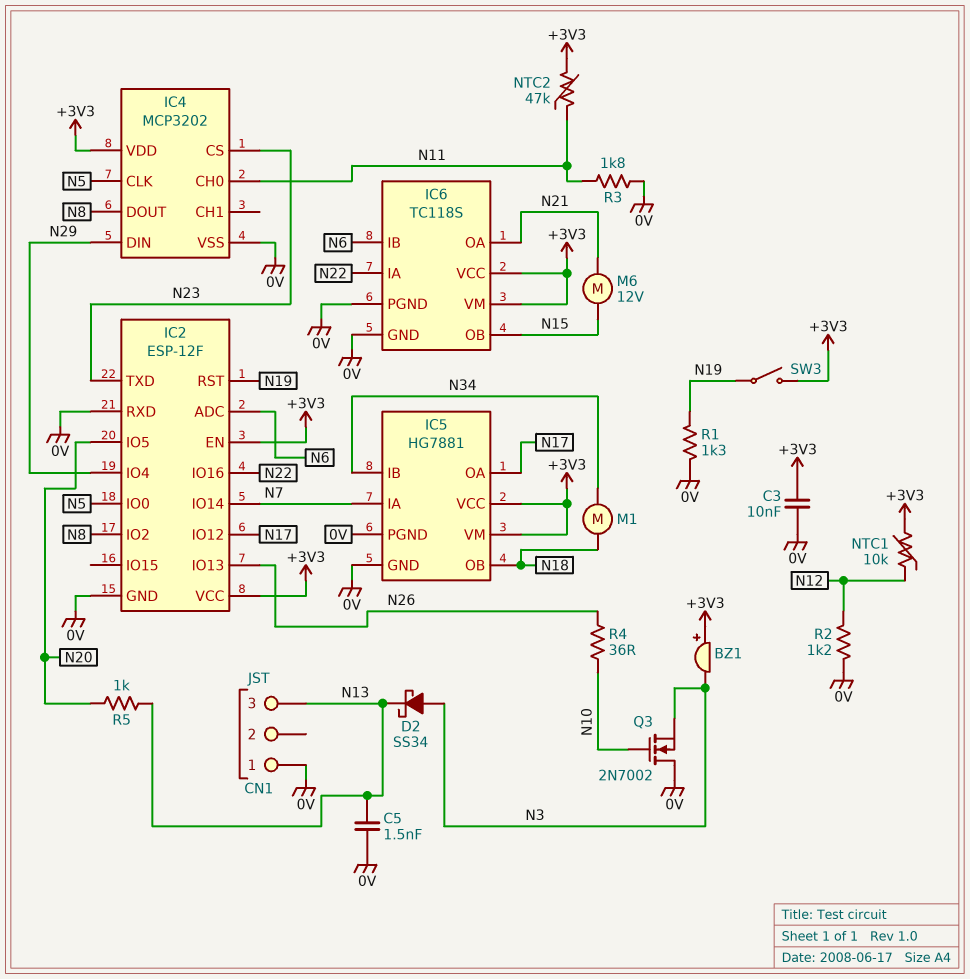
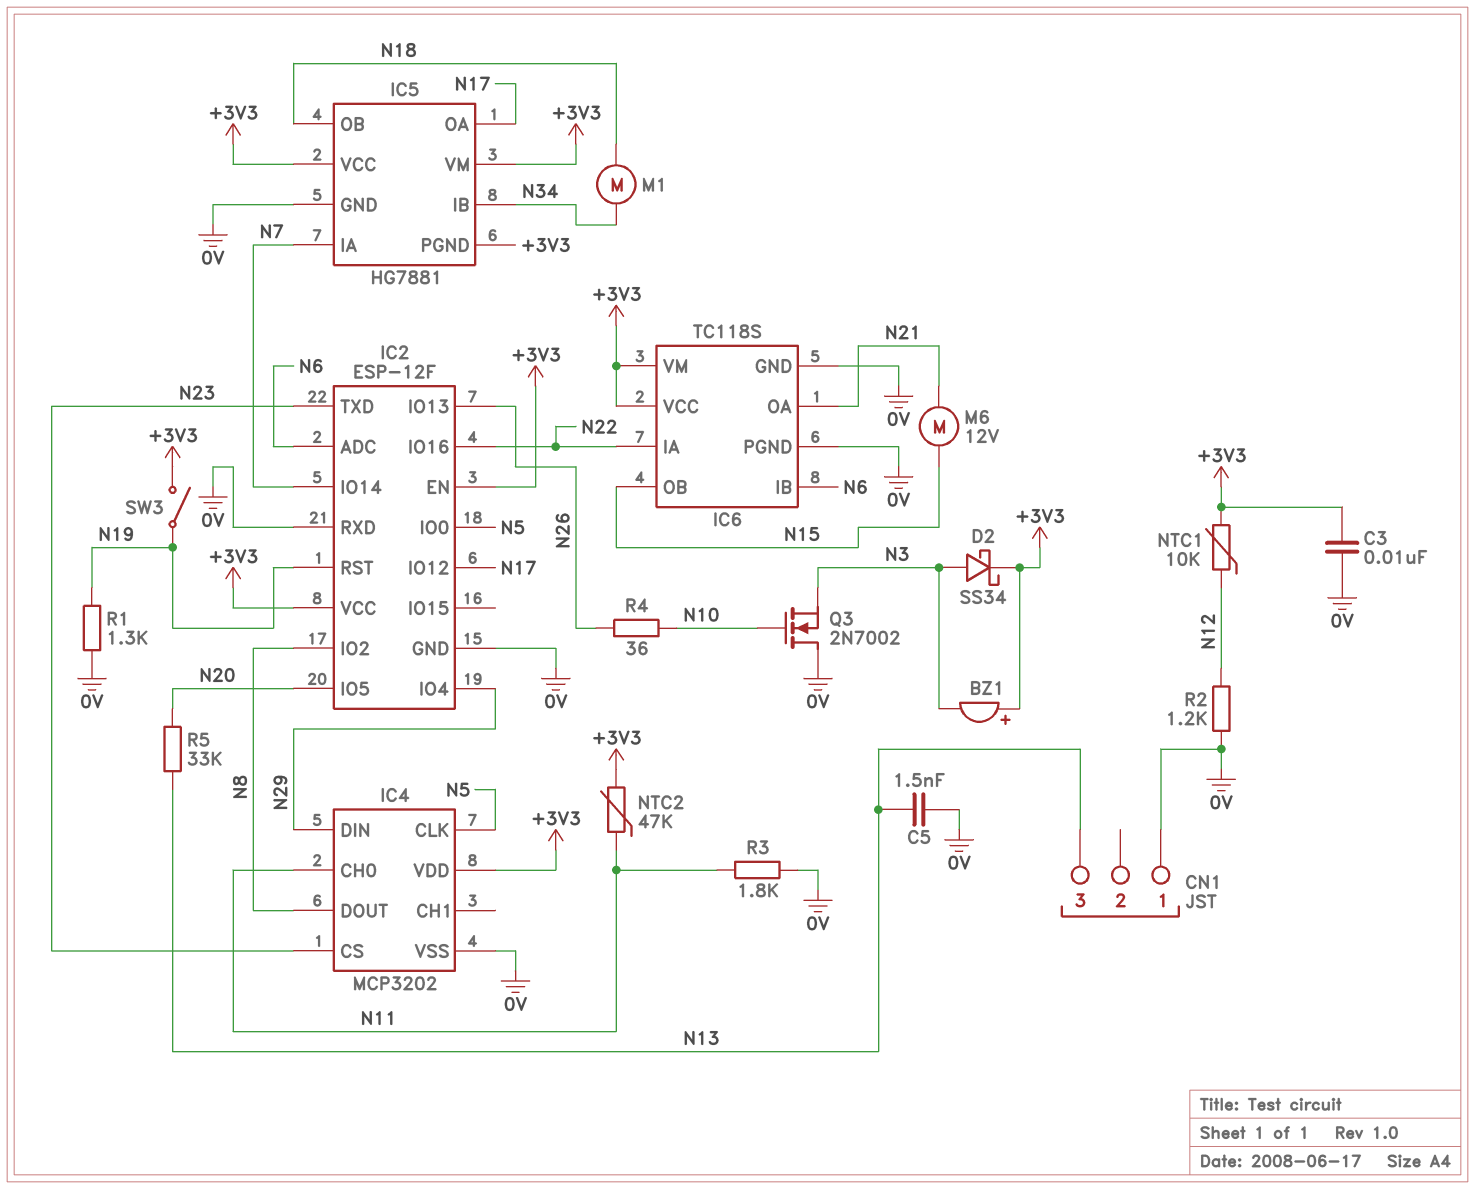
D2: schottky SS34 (A N3, K N13) -> schottky SS34 (A N3, K +3V3)
IC5 pin PGND: 0V -> +3V3
R5: 1k (N13, N20) -> 33k (N13, N20)

